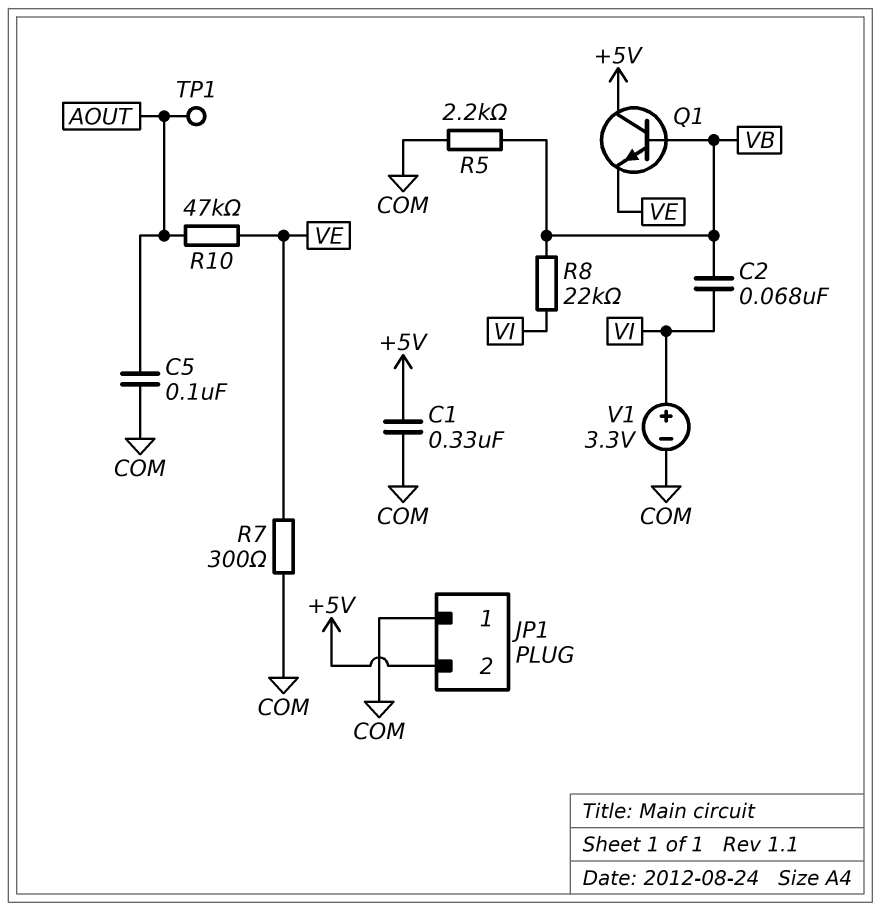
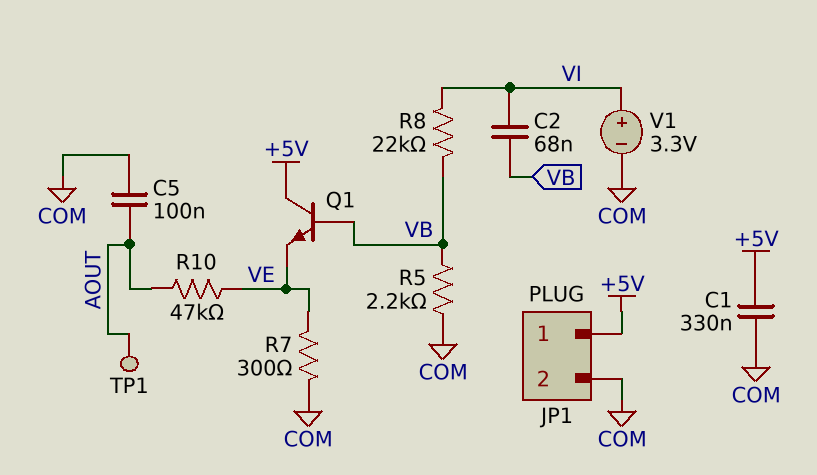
JP1 pin 1: COM -> +5V
JP1 pin 2: +5V -> COM

